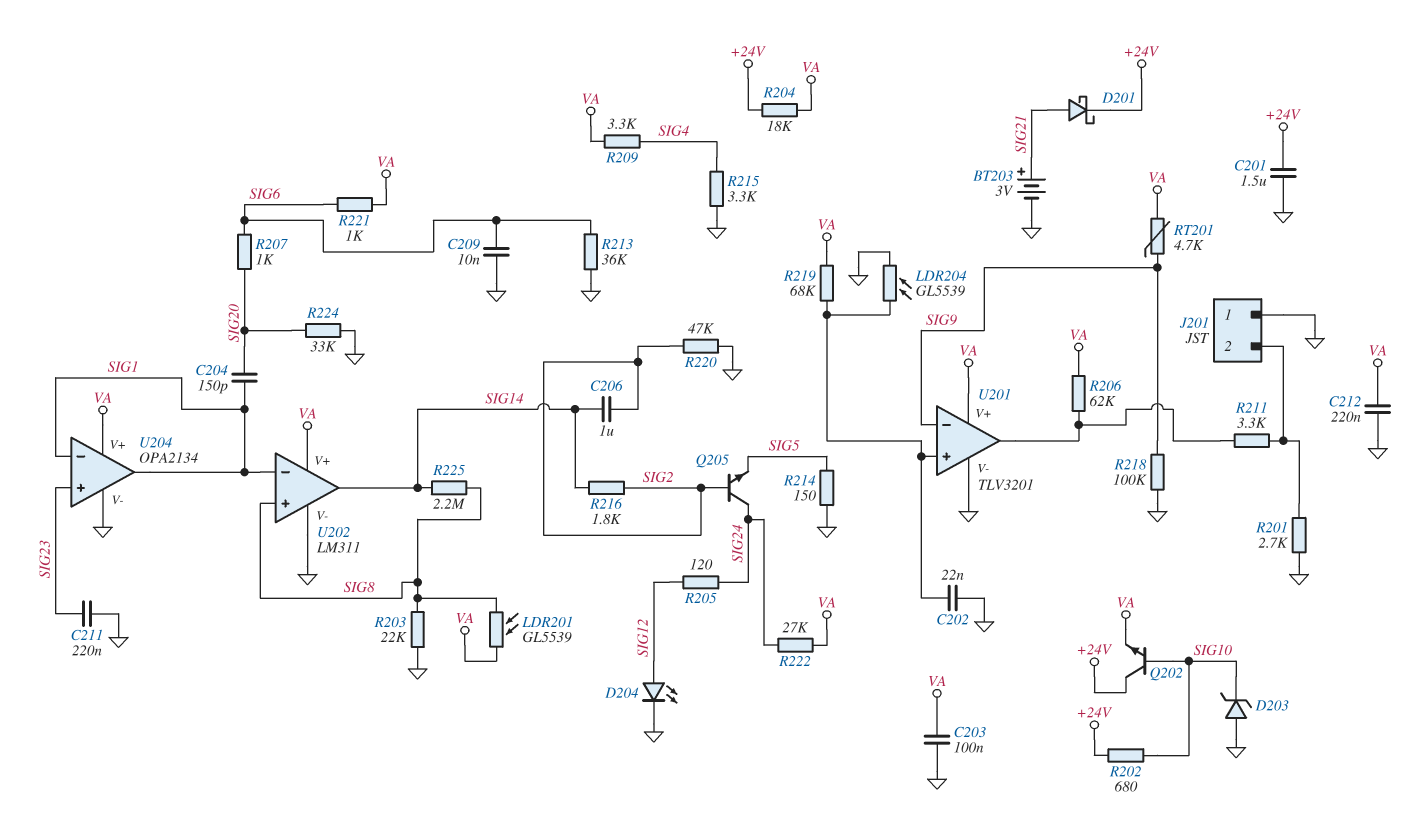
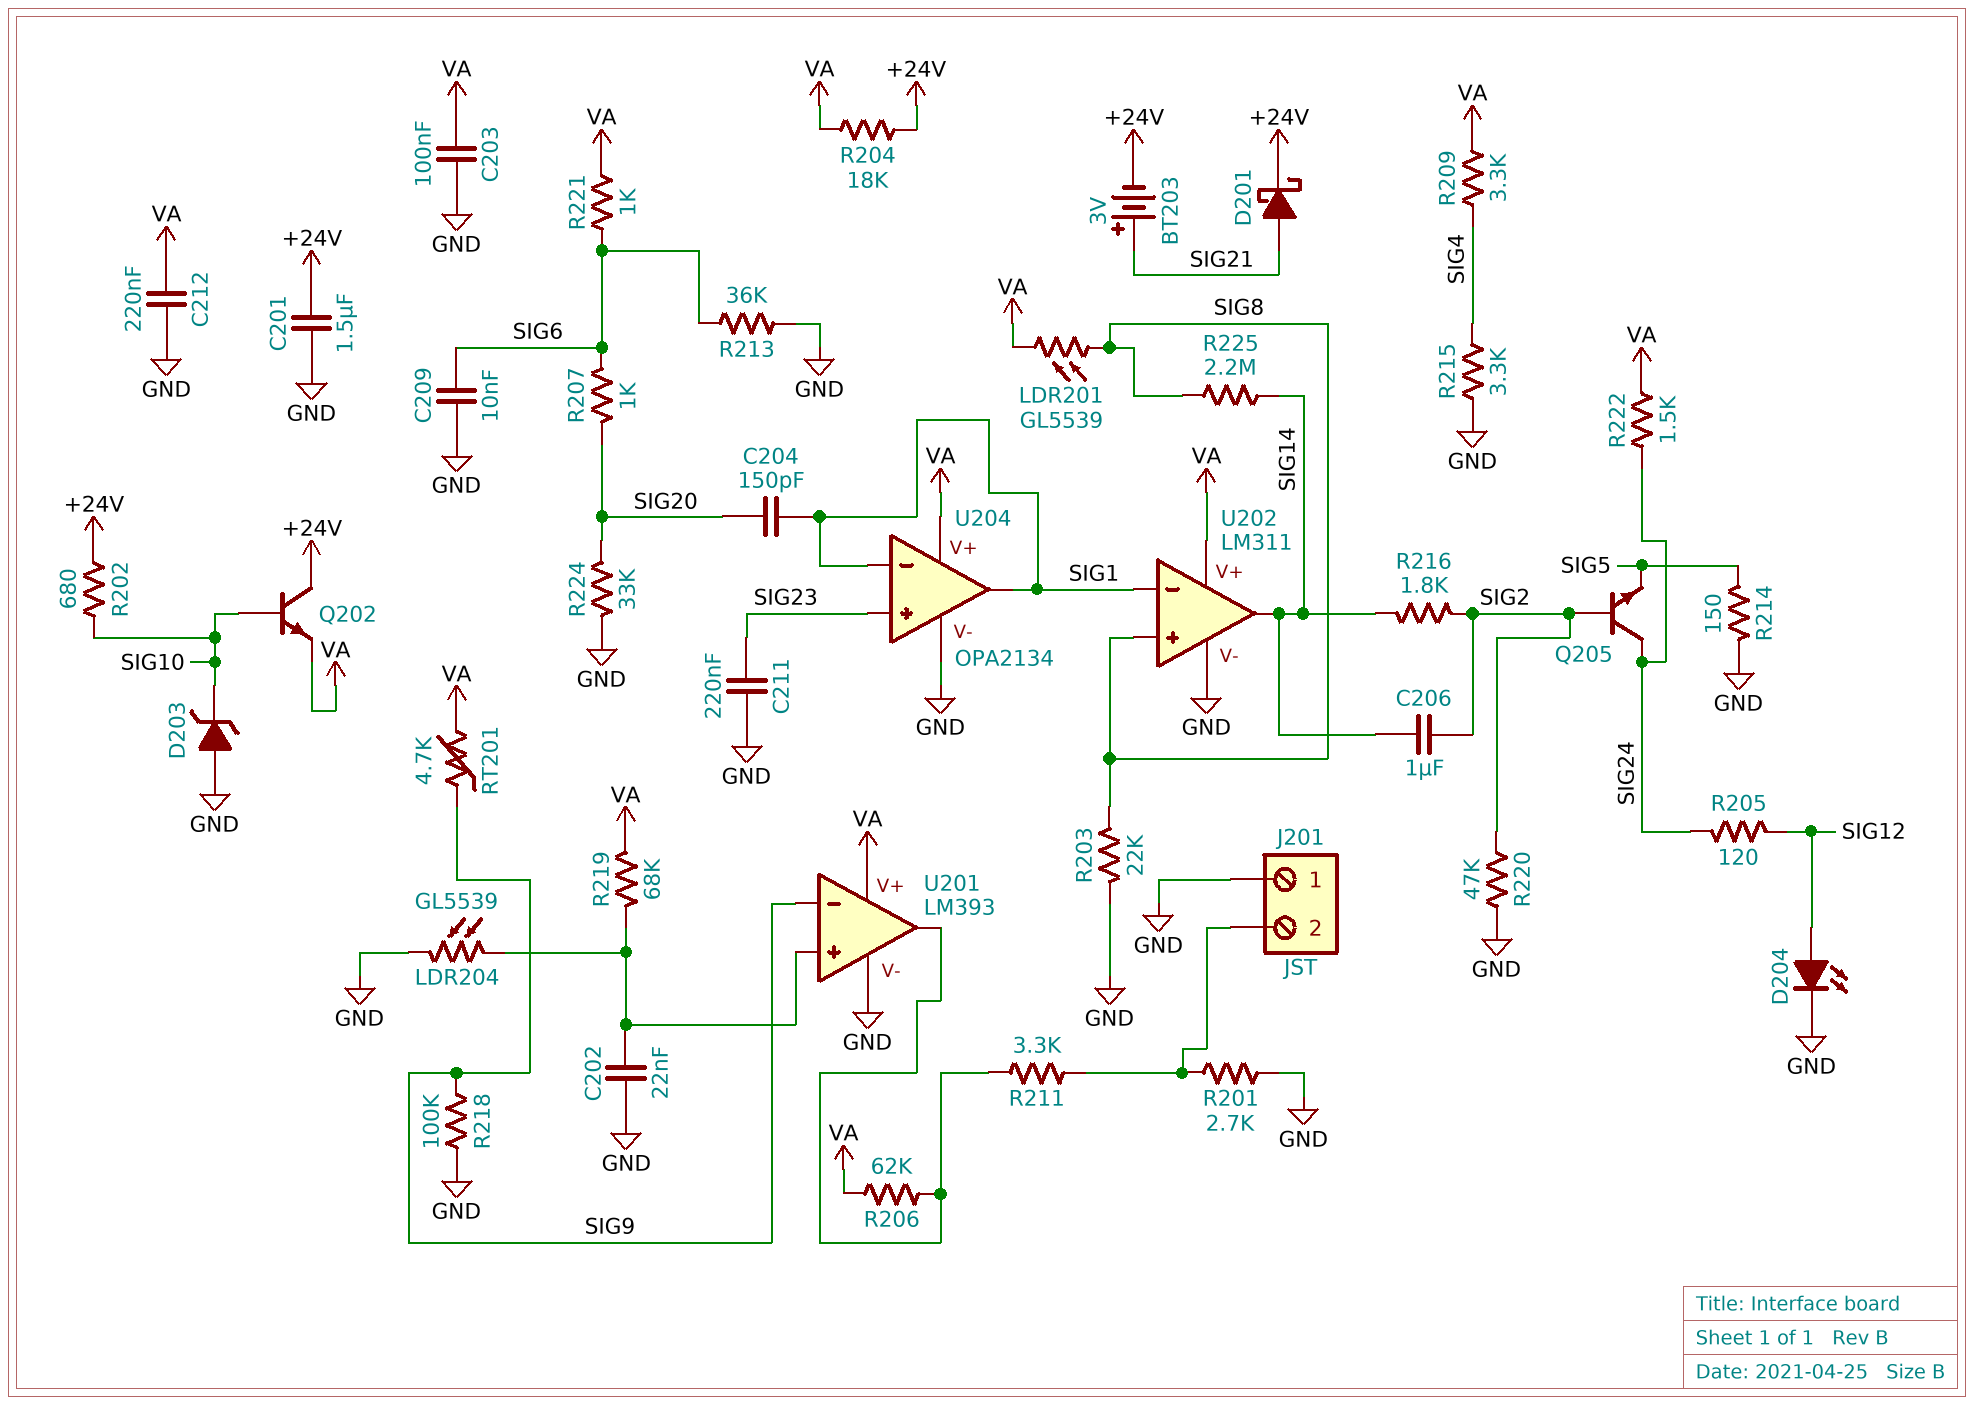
BT203: 3V (plus SIG21, minus GND) -> 3V (plus SIG21, minus +24V)
R222: 27k (SIG24, VA) -> 1.5k (SIG24, VA)
U201: TLV3201 -> LM393

